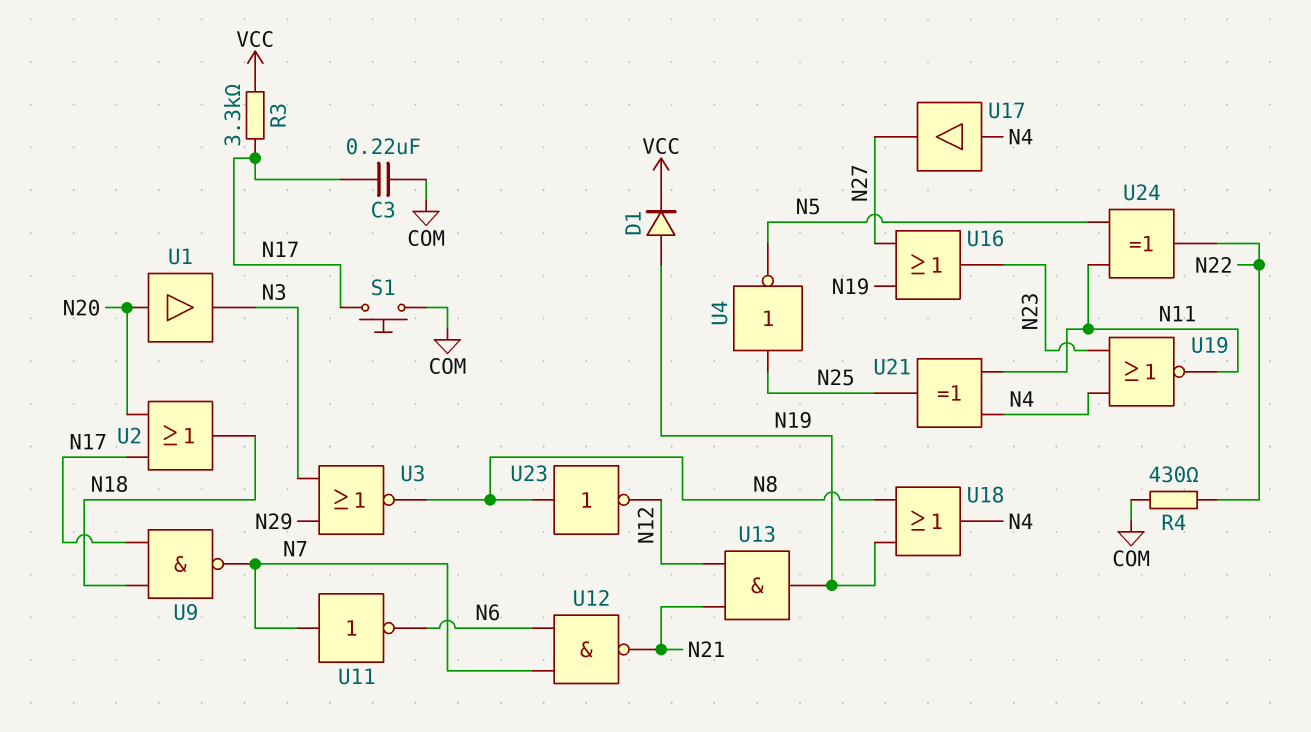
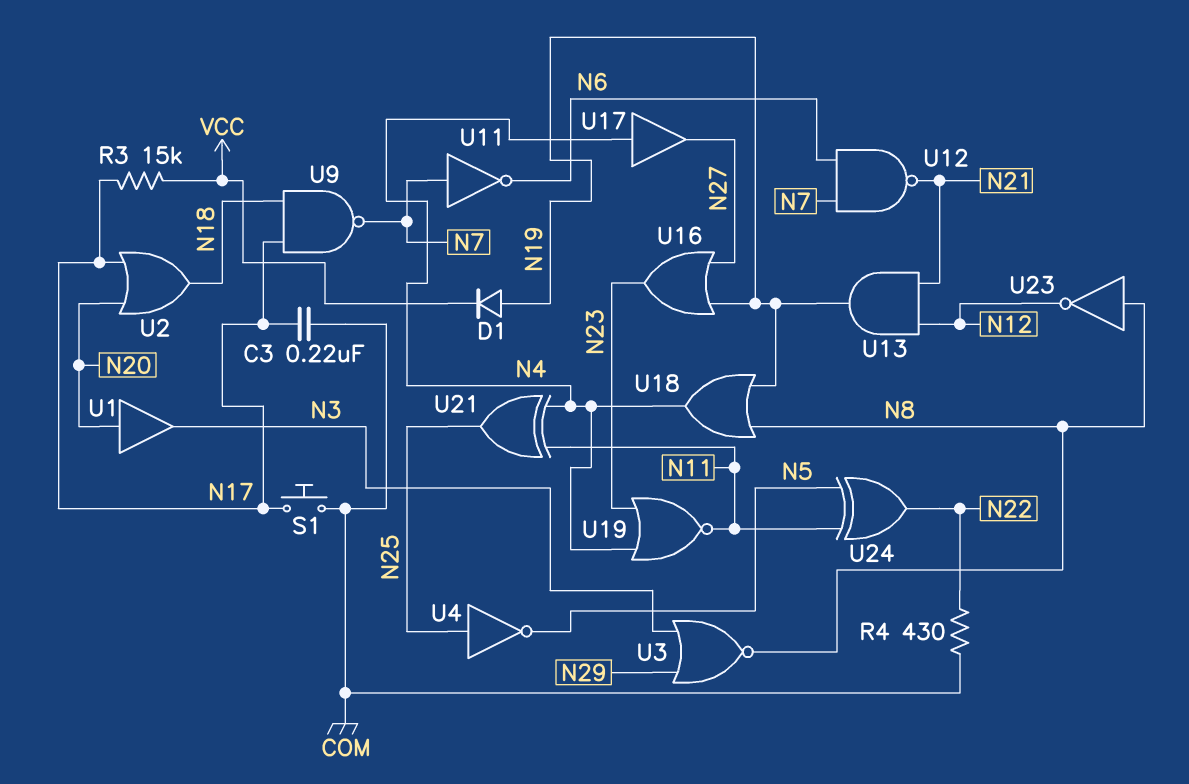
R3: 3.3k (N17, VCC) -> 15k (N17, VCC)

